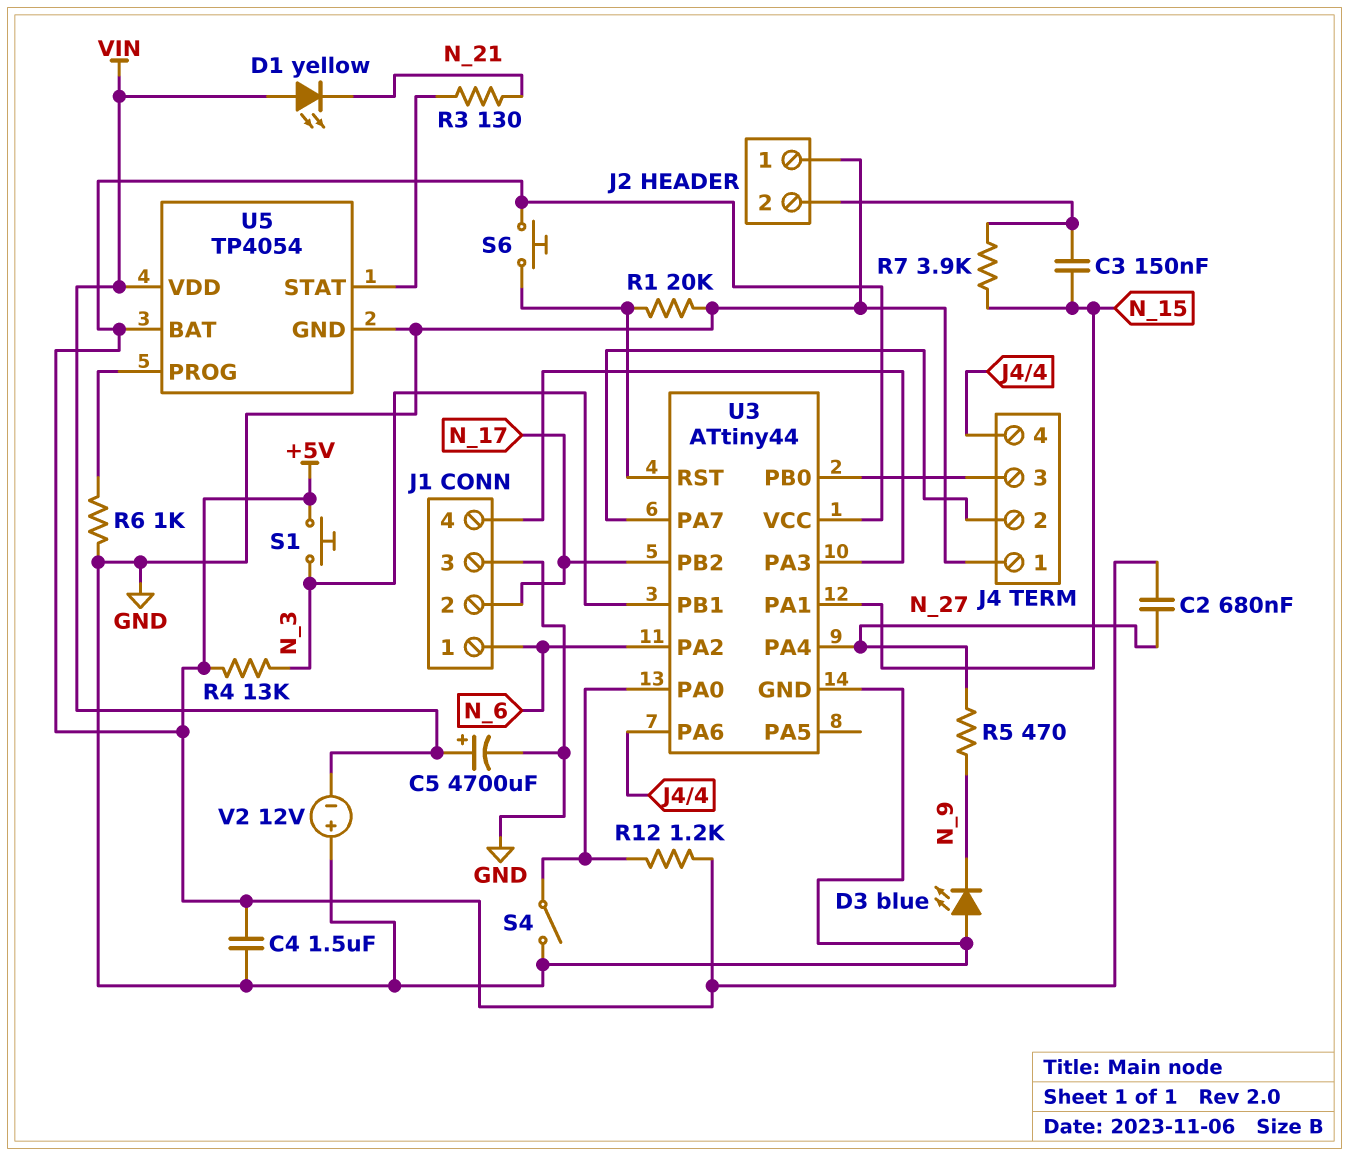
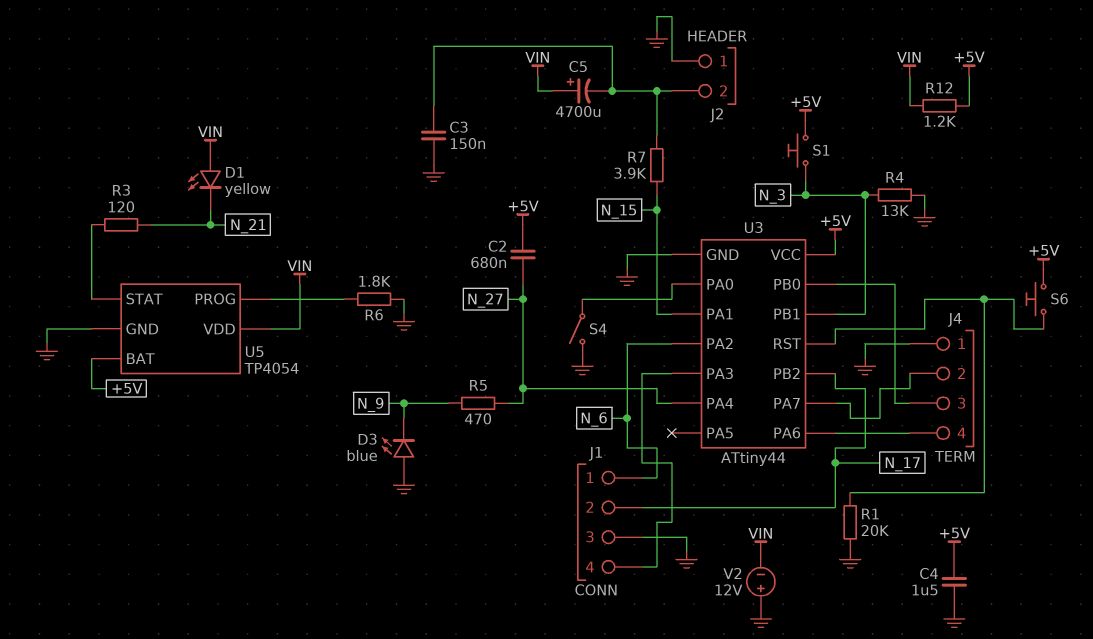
C3: 150nF (J2/2, N_15) -> 150nF (GND, J2/2)
C5: 4700uF (plus VIN, minus GND) -> 4700uF (plus VIN, minus J2/2)
R3: 130 (N_21, U5/STAT) -> 120 (N_21, U5/STAT)
R4: 13k (+5V, N_3) -> 13k (GND, N_3)
R6: 1k (GND, U5/PROG) -> 1.8k (GND, U5/PROG)
R12: 1.2k (+5V, U3/PA0) -> 1.2k (+5V, VIN)

